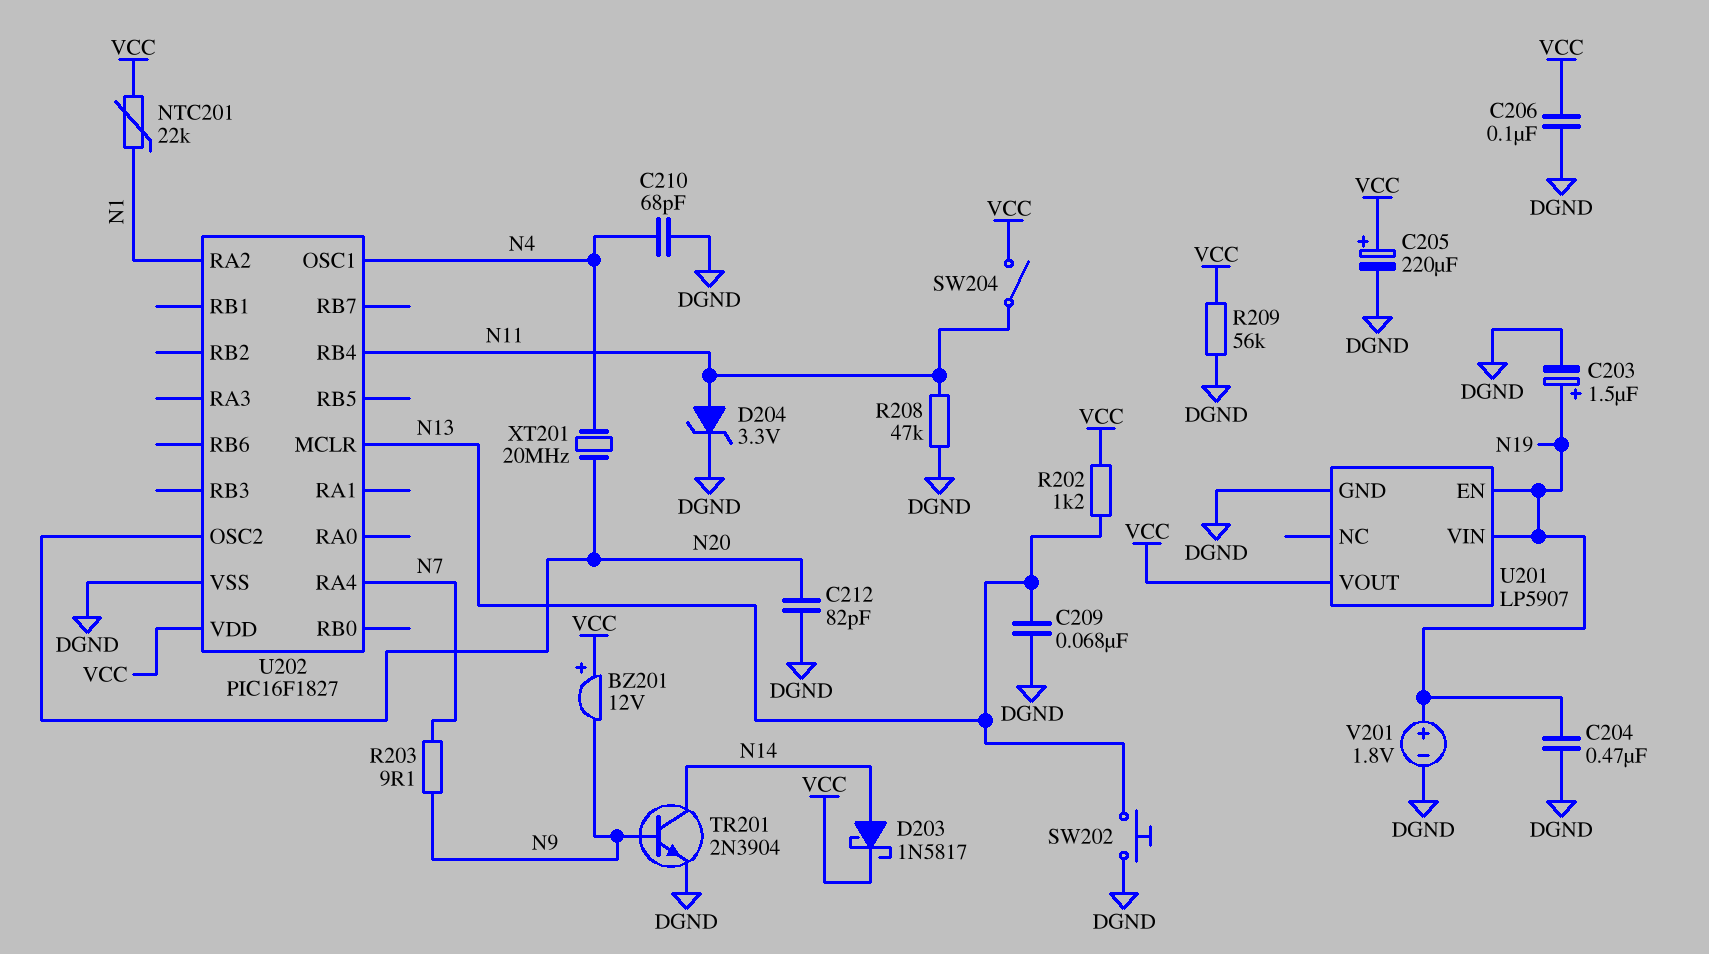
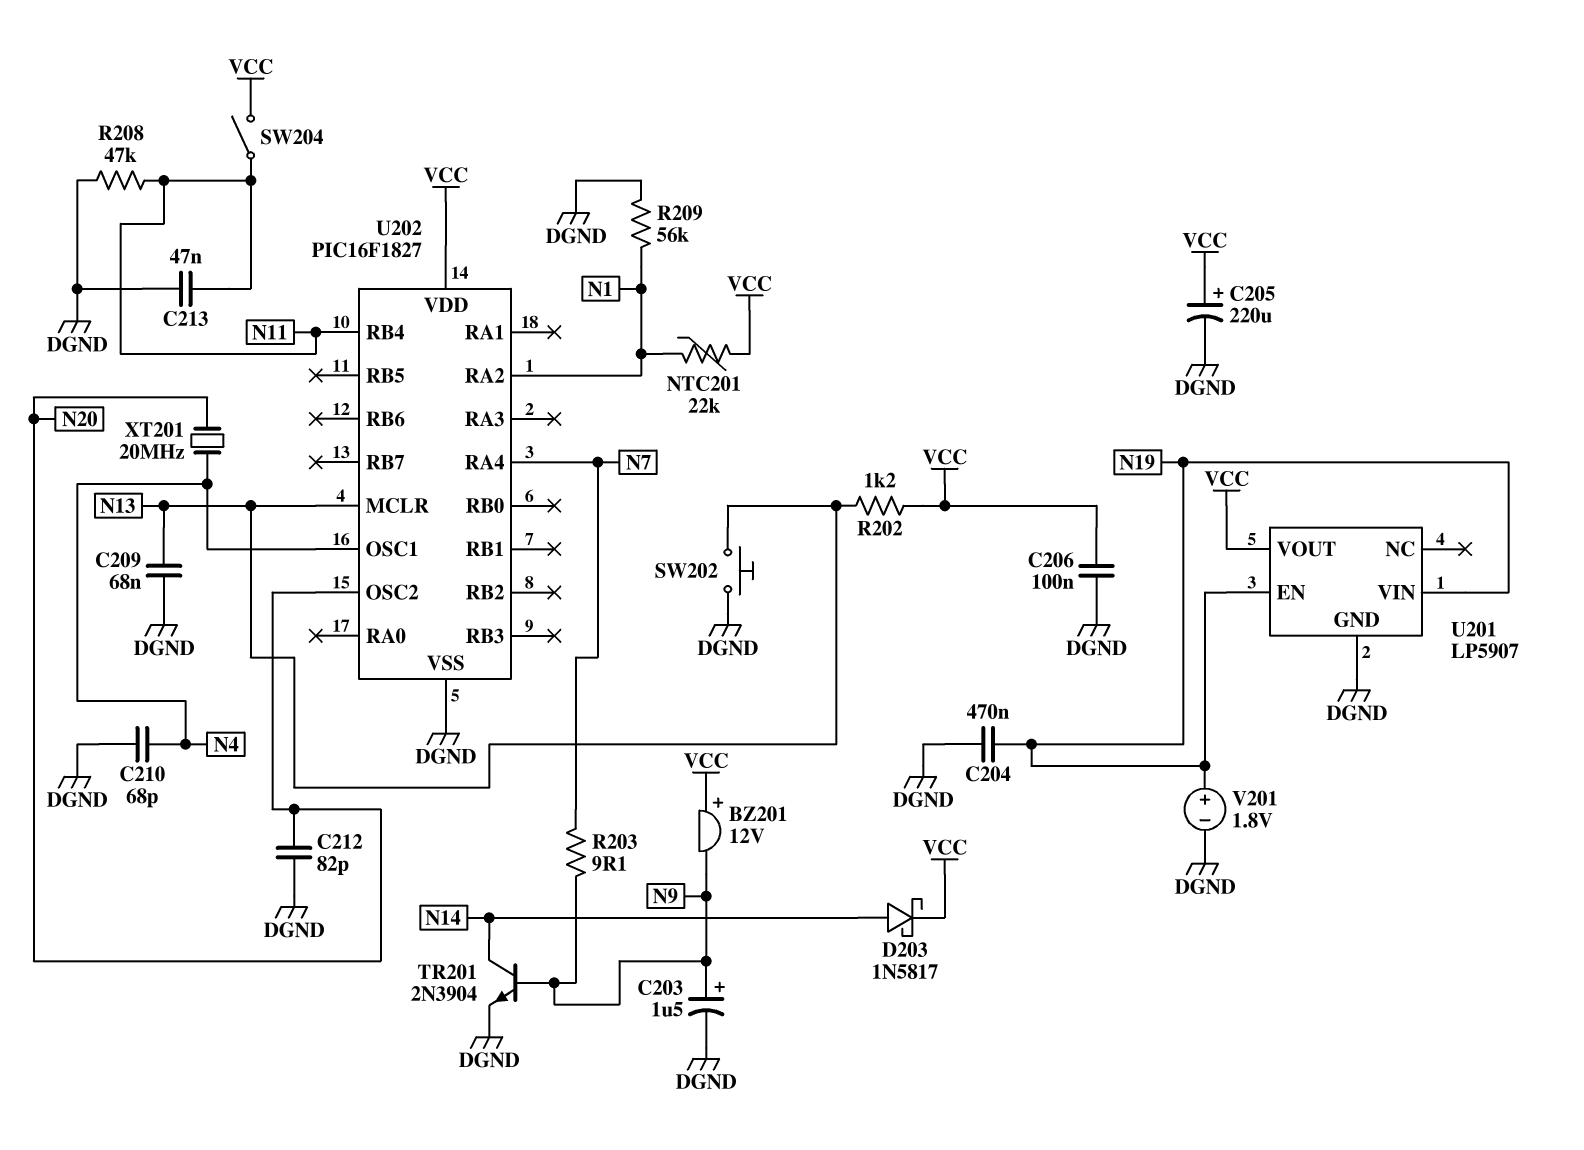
C203: 1.5uF (plus N19, minus DGND) -> 1.5uF (plus N9, minus DGND)
C213: none -> 47nF (DGND, N11)
D204: zener 3.3V (A N11, K DGND) -> none
R209: 56k (DGND, VCC) -> 56k (DGND, N1)

